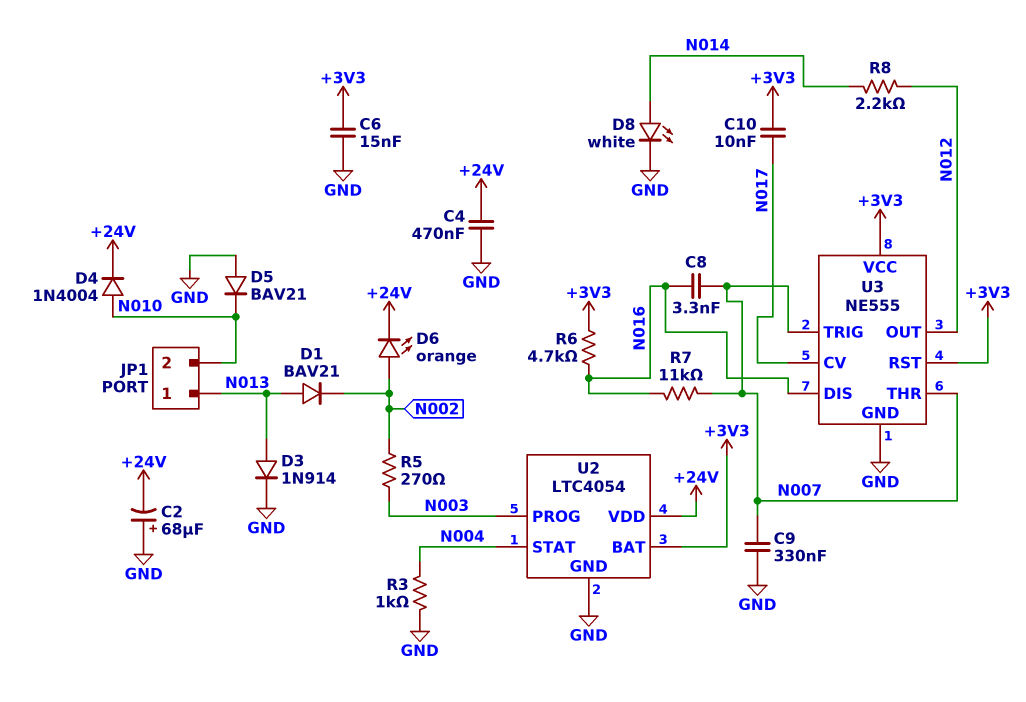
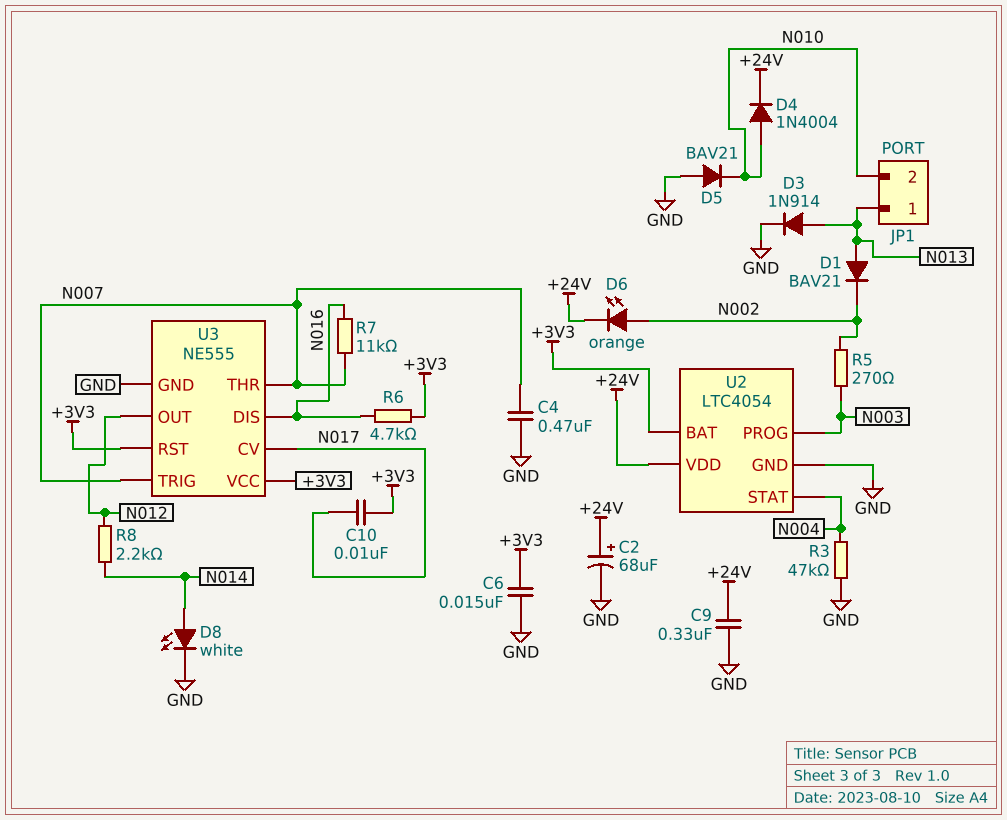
C2: 68uF (plus GND, minus +24V) -> 68uF (plus +24V, minus GND)
C4: 470nF (+24V, GND) -> 470nF (GND, N007)
C8: 3.3nF (N007, N016) -> none
C9: 330nF (GND, N007) -> 330nF (+24V, GND)
R3: 1k (GND, N004) -> 47k (GND, N004)

